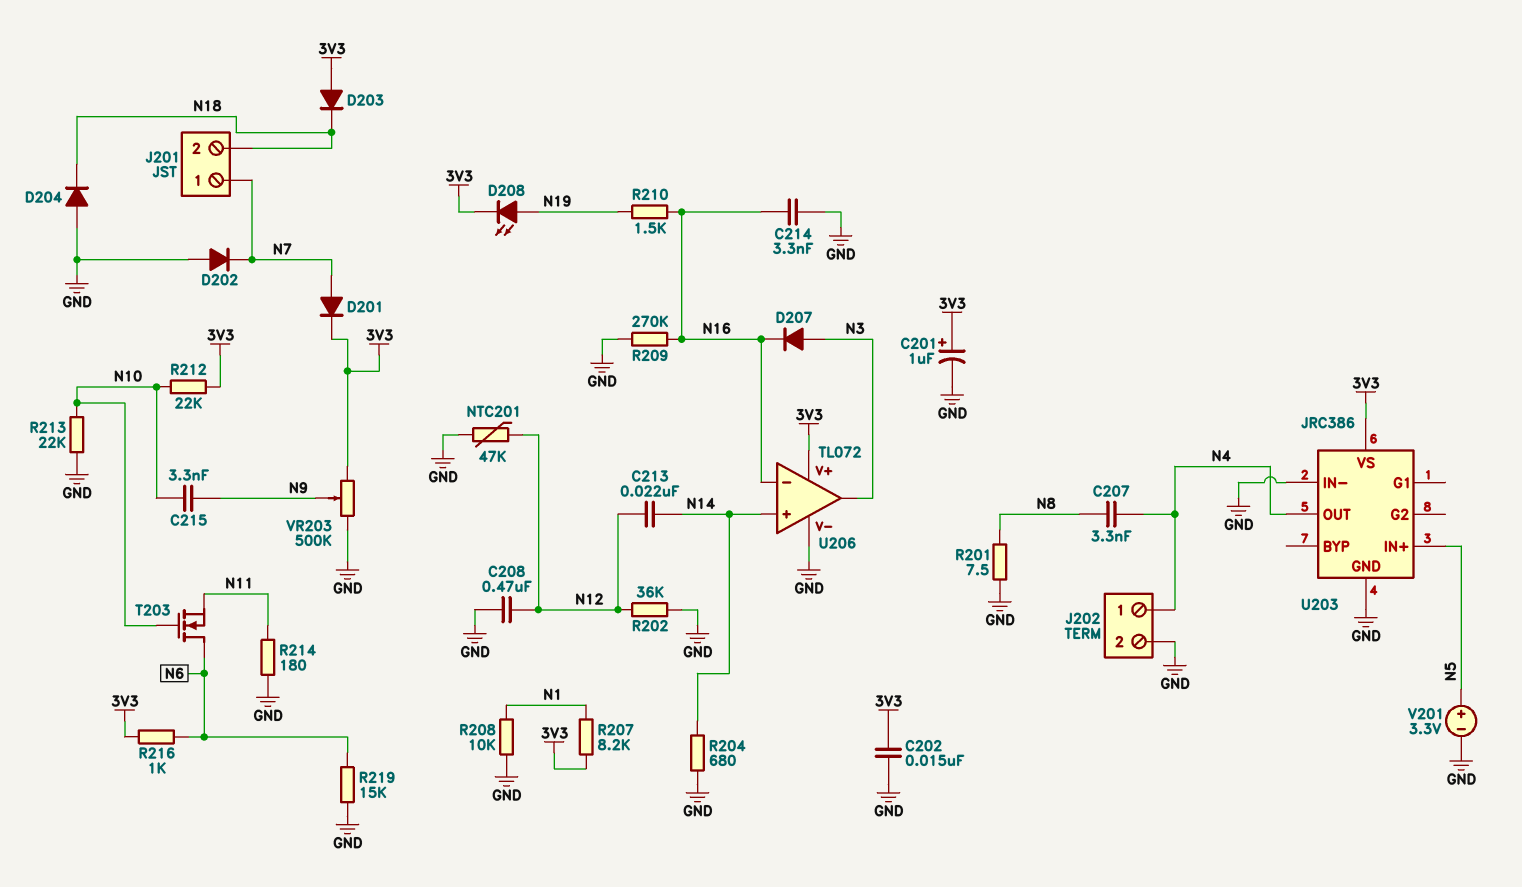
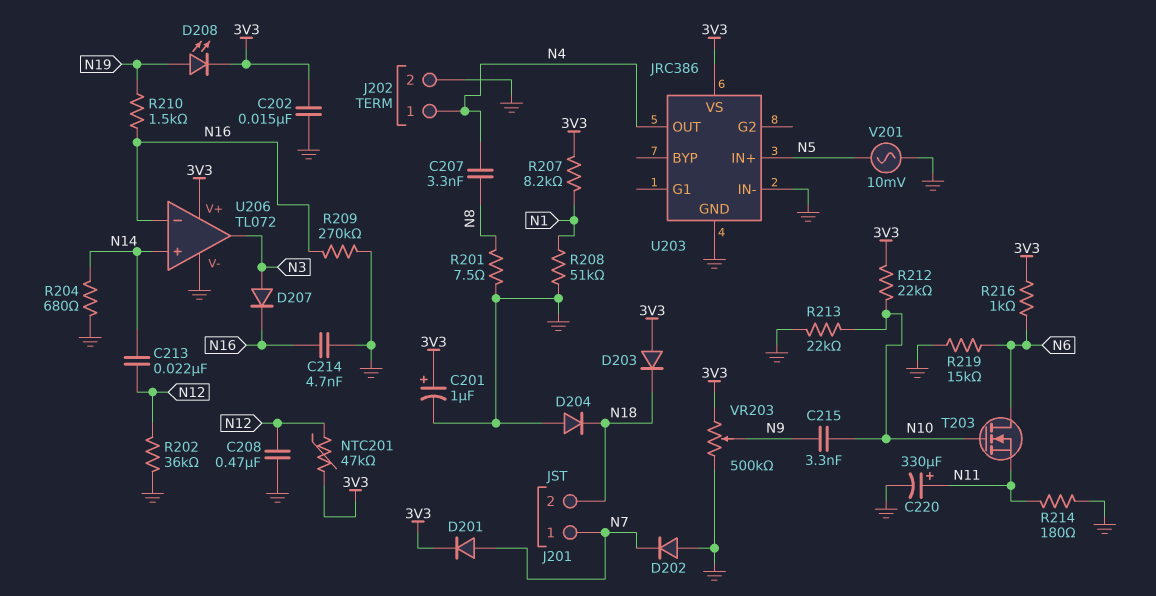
C214: 3.3nF (GND, N16) -> 4.7nF (GND, N16)
C220: none -> 330uF (plus N11, minus GND)
NTC201: 47k (GND, N12) -> 47k (3V3, N12)
R208: 10k (GND, N1) -> 51k (GND, N1)
V201: 3.3V (plus N5, minus GND) -> AC 10mV (GND, N5)

